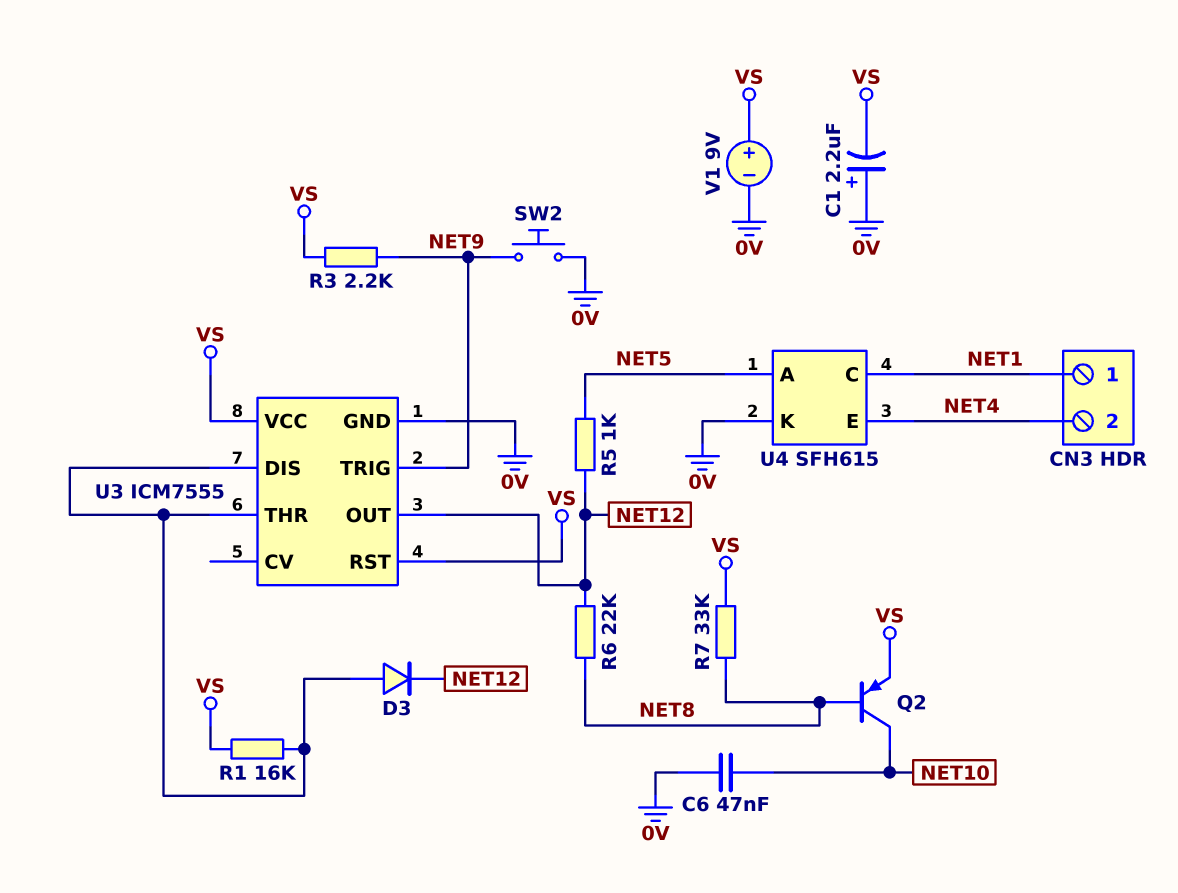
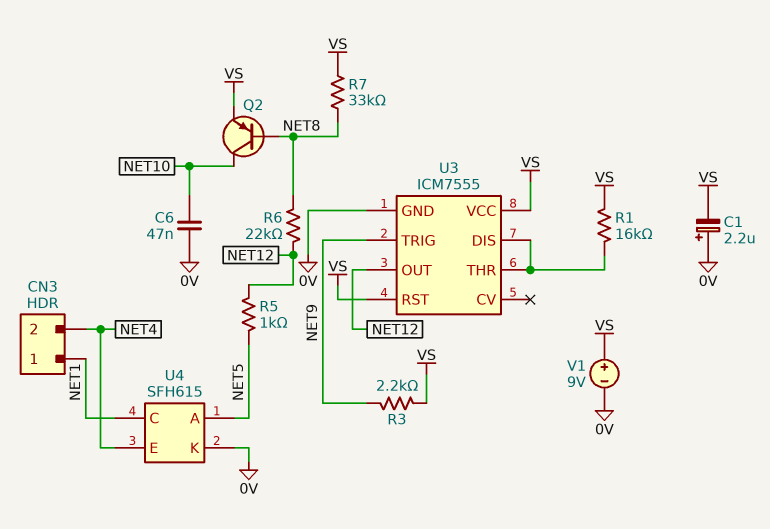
D3: diode (A U3/DIS, K NET12) -> none
SW2: button (0V, NET9) -> none

